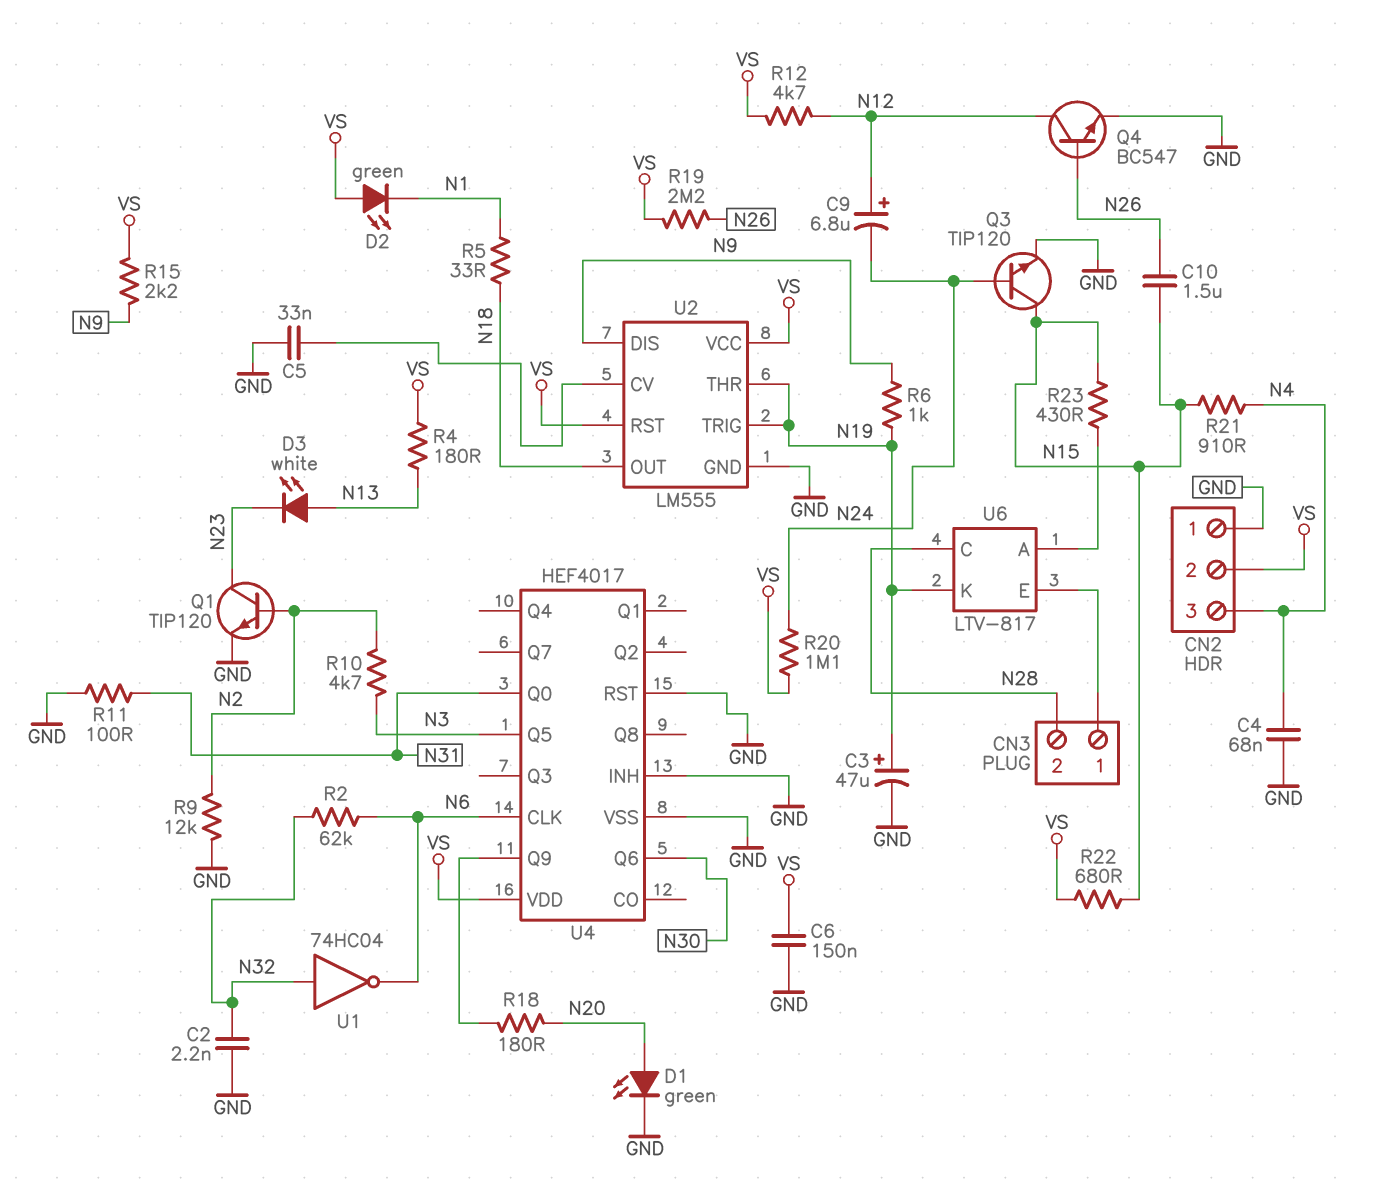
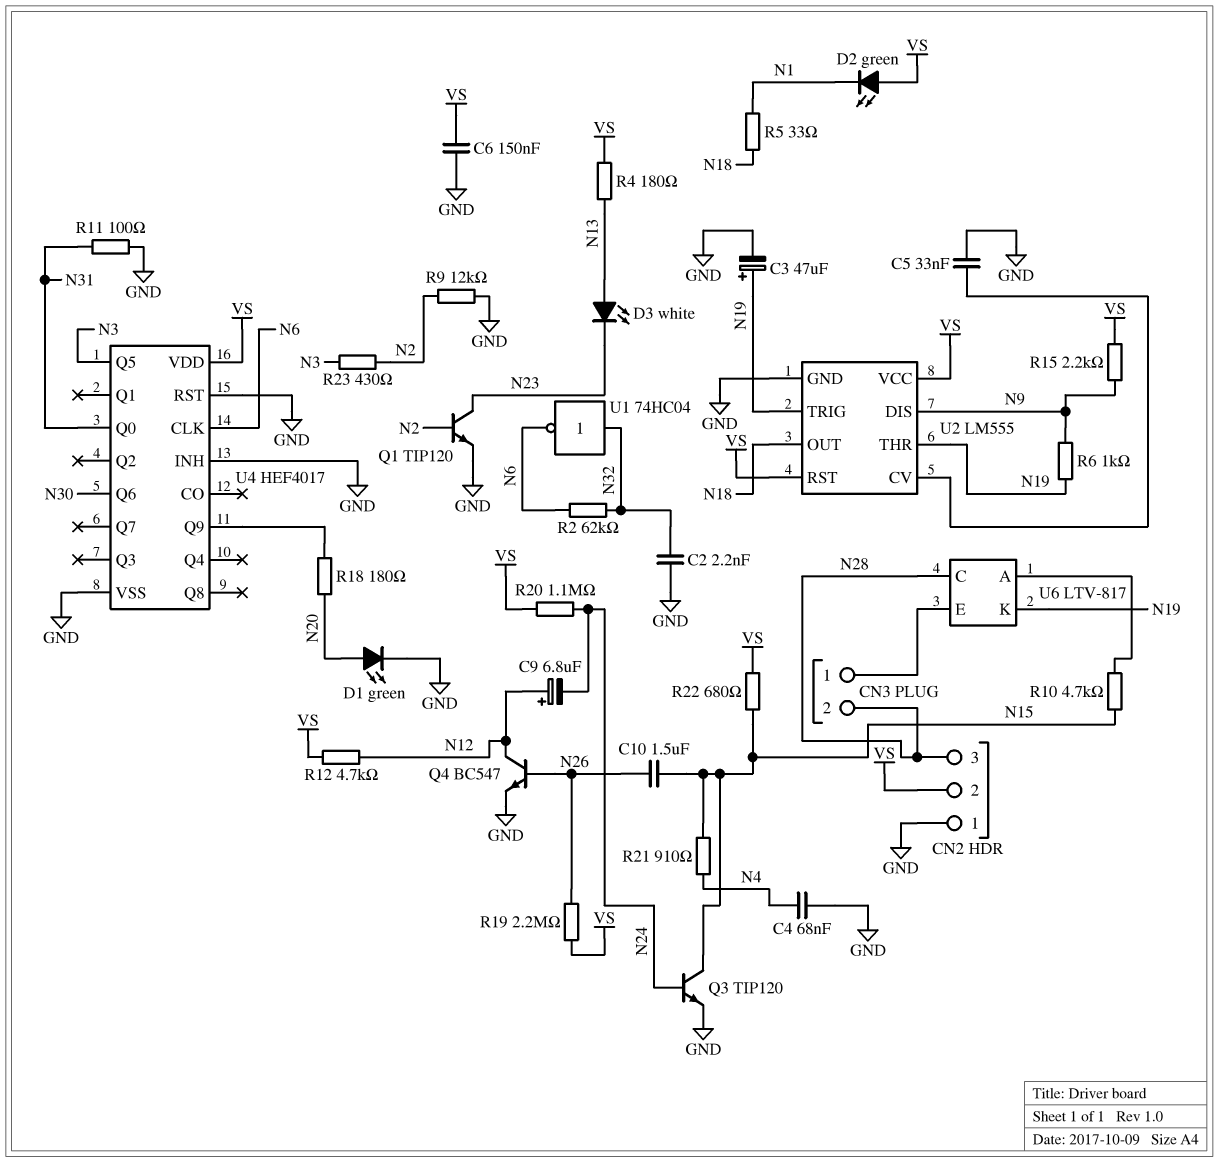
CN2 pin 3: N4 -> N28
R10: 4.7k (N2, N3) -> 4.7k (N15, U6/A)
R23: 430 (N15, U6/A) -> 430 (N2, N3)

